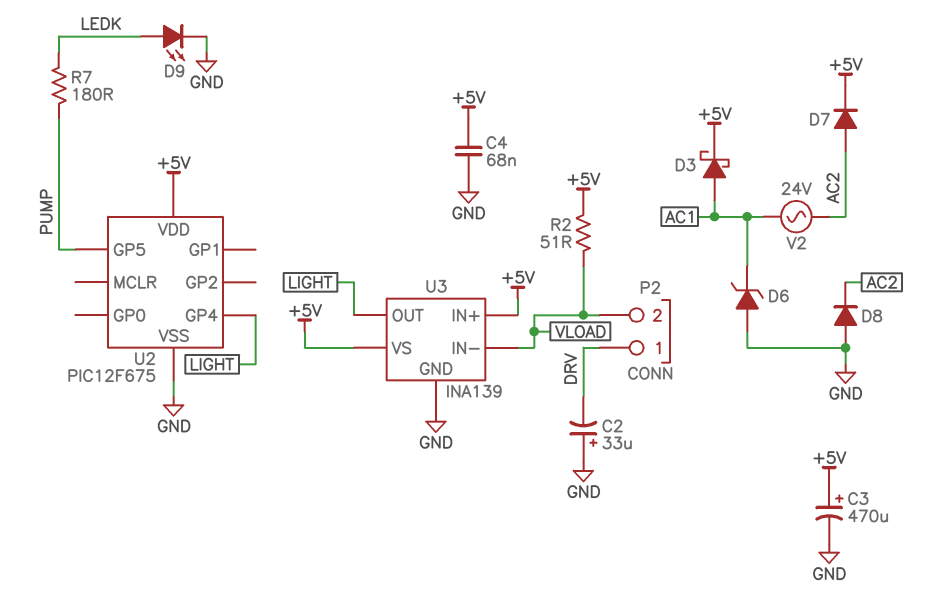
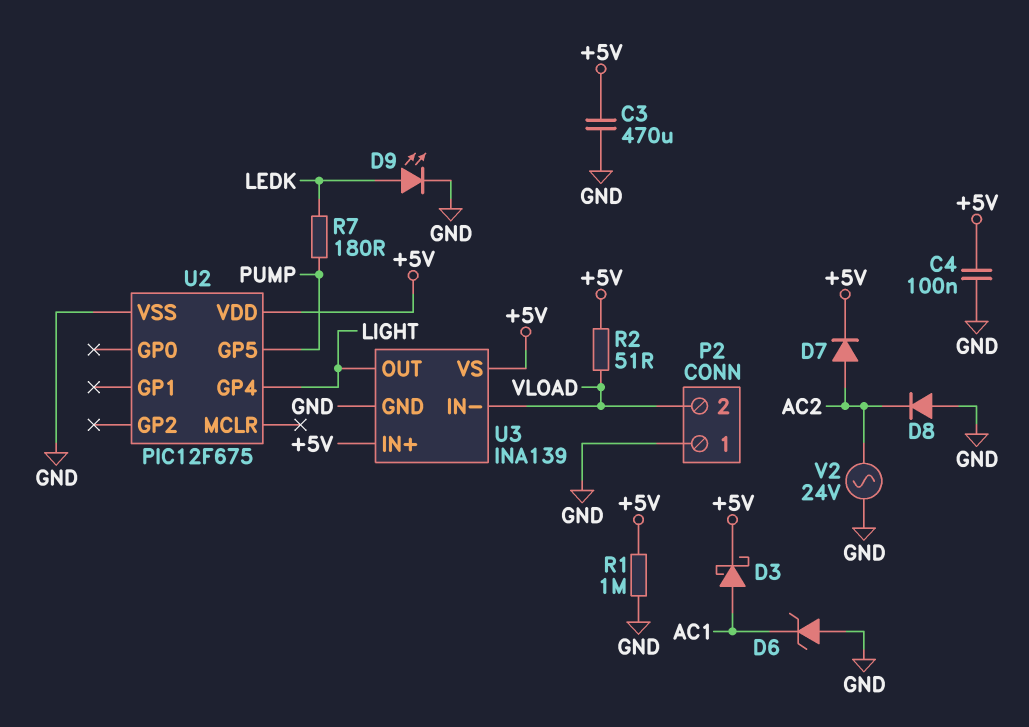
C2: 33uF (plus GND, minus DRV) -> none
C3: 470uF (plus +5V, minus GND) -> 470uF (+5V, GND)
C4: 68nF (+5V, GND) -> 100nF (+5V, GND)
P2 pin 1: DRV -> GND
R1: none -> 1M (+5V, GND)
V2: AC 24V (AC1, AC2) -> AC 24V (AC2, GND)

